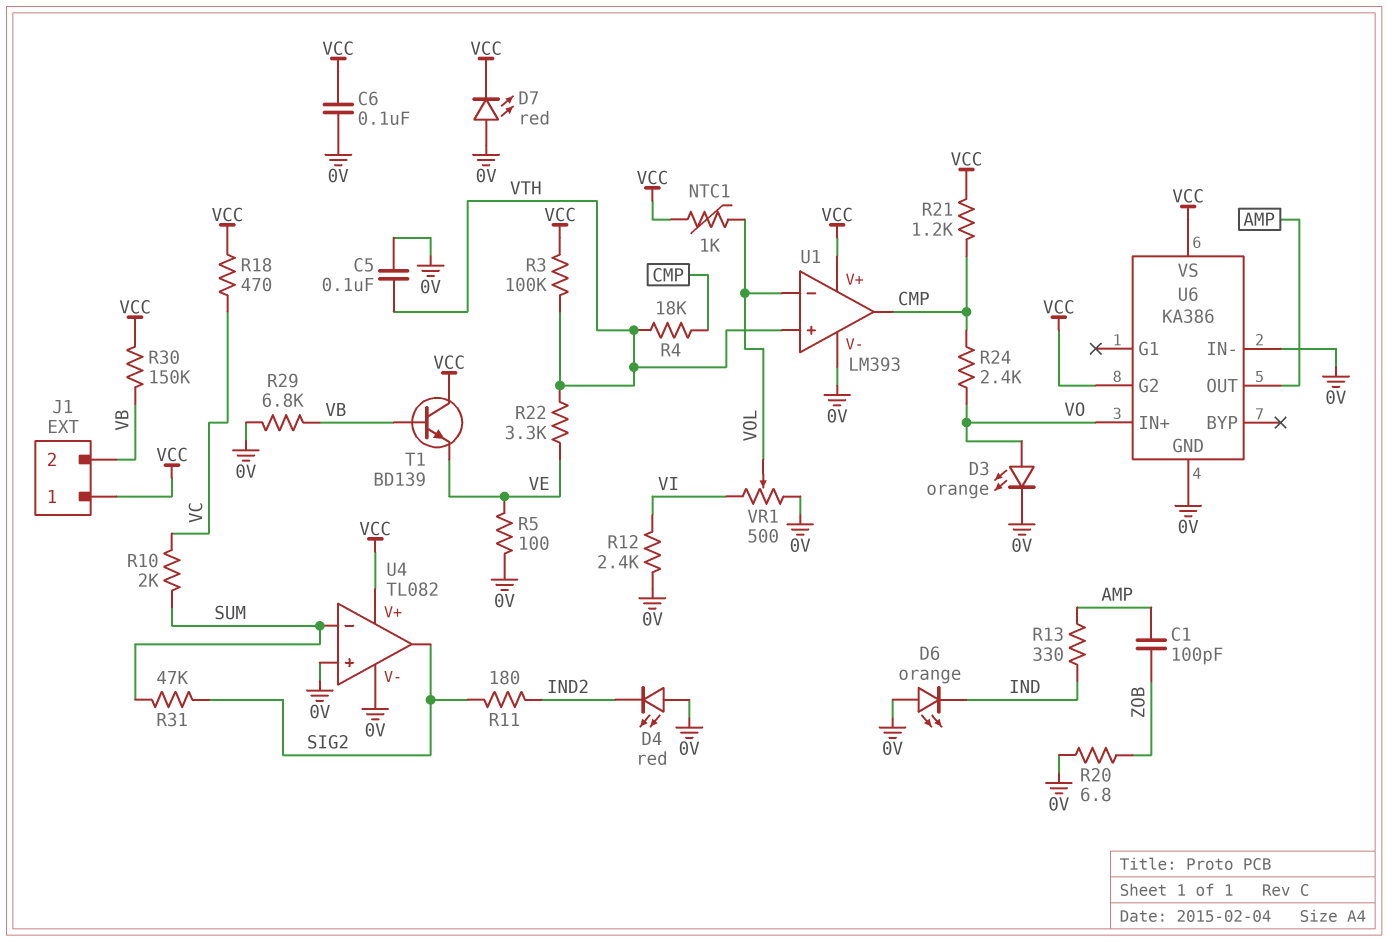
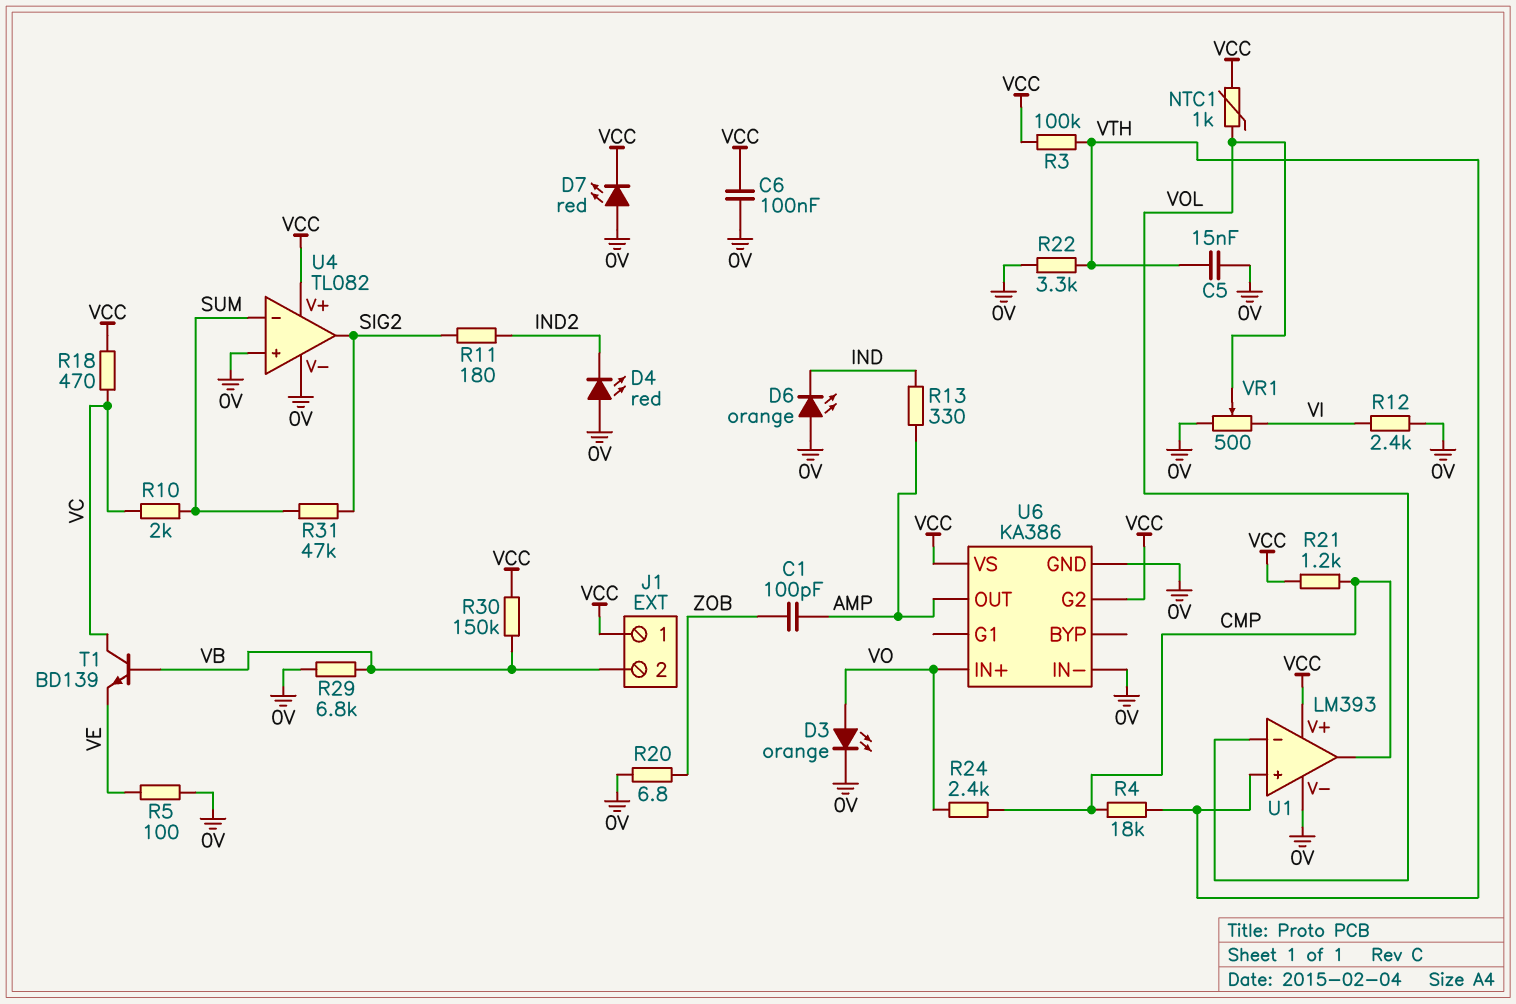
C5: 100nF (0V, VTH) -> 15nF (0V, VTH)
R22: 3.3k (VE, VTH) -> 3.3k (0V, VTH)
T1: NPN BD139 (B VB, C VCC, E VE) -> NPN BD139 (B VB, C VC, E VE)

